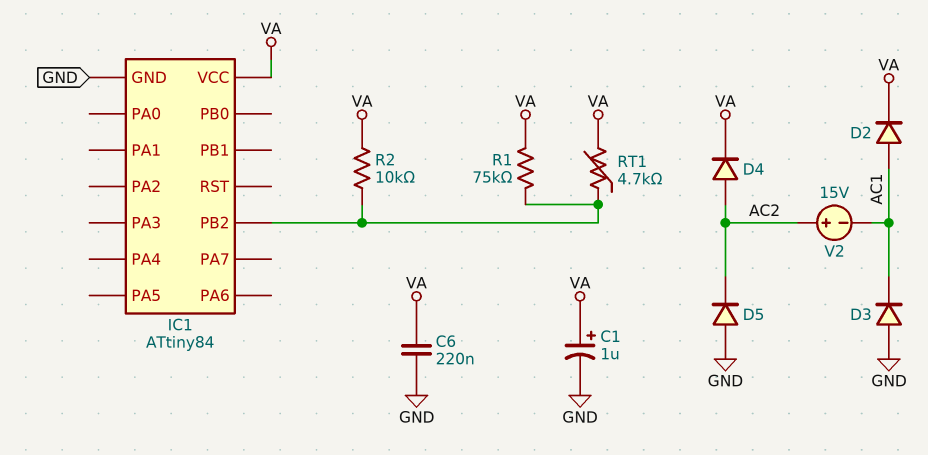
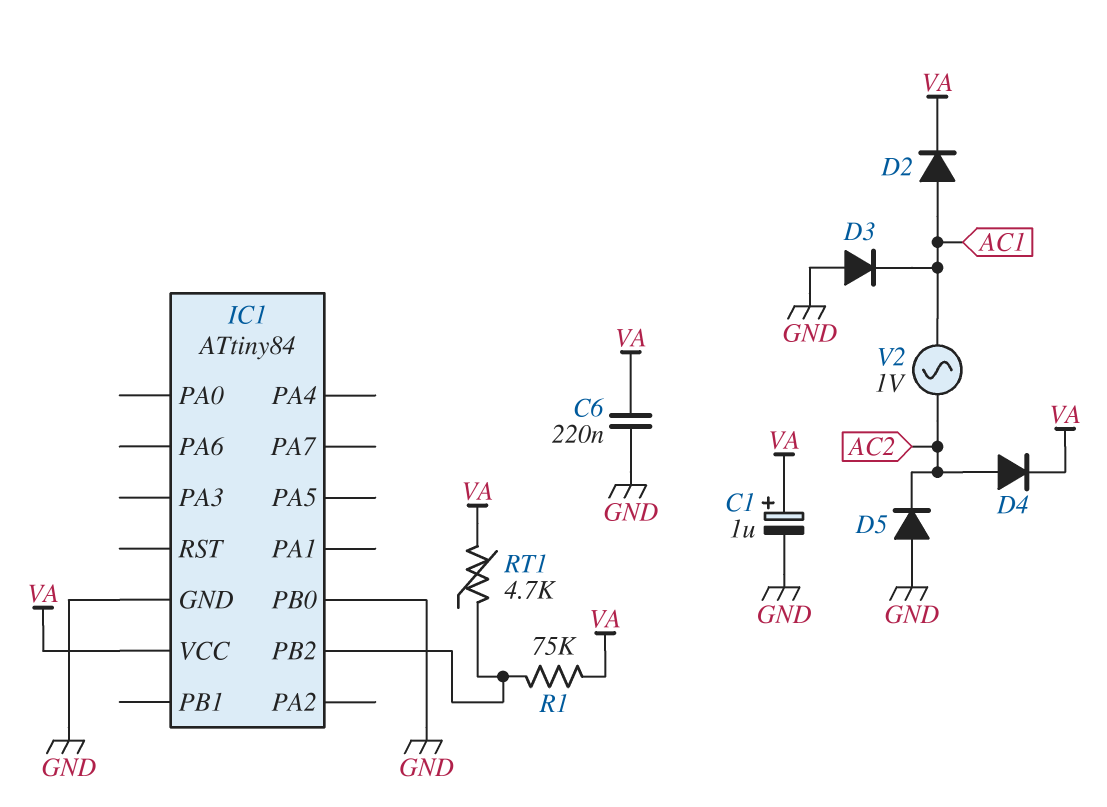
IC1 pin PB0: none -> GND
R2: 10k (IC1/PB2, VA) -> none
V2: 15V (plus AC2, minus AC1) -> AC 1V (AC1, AC2)

